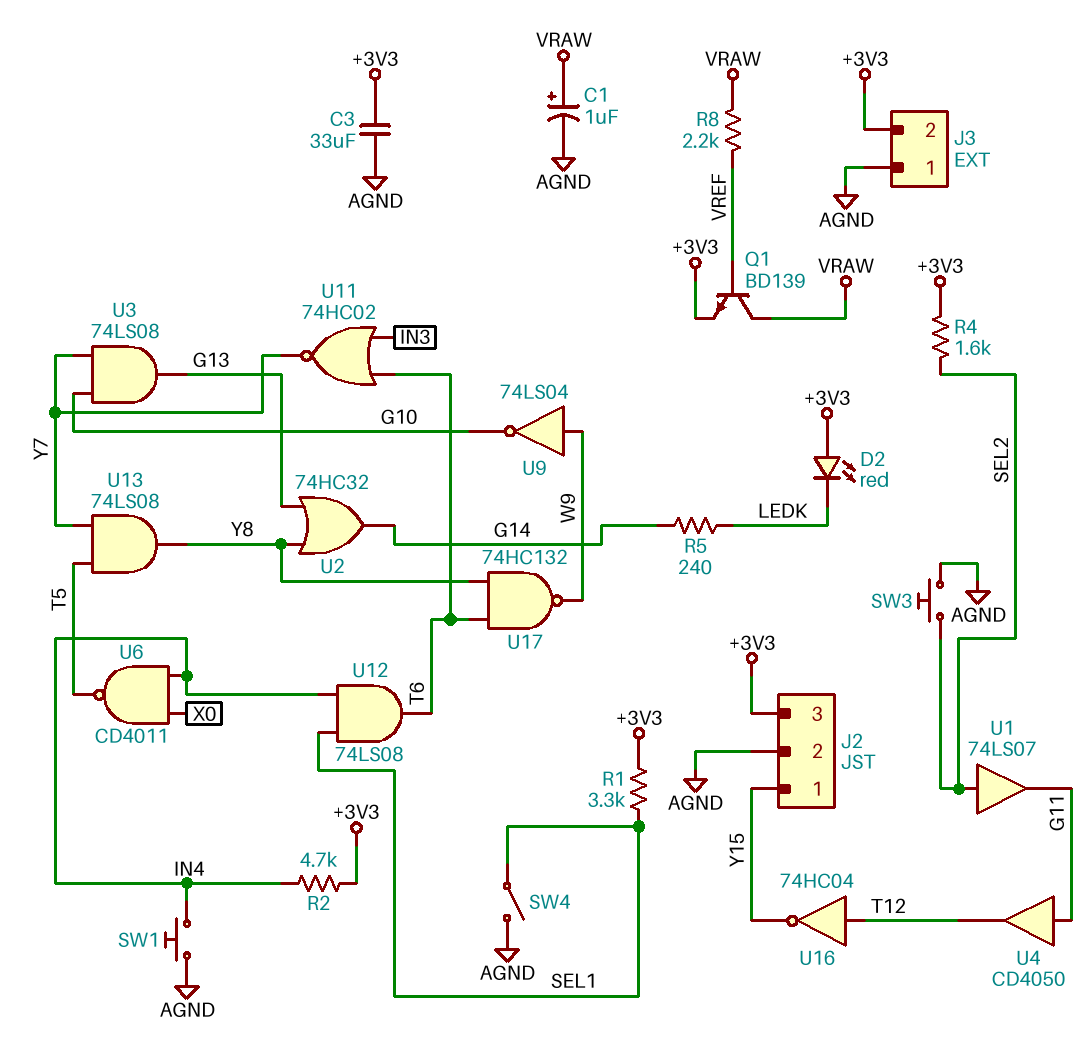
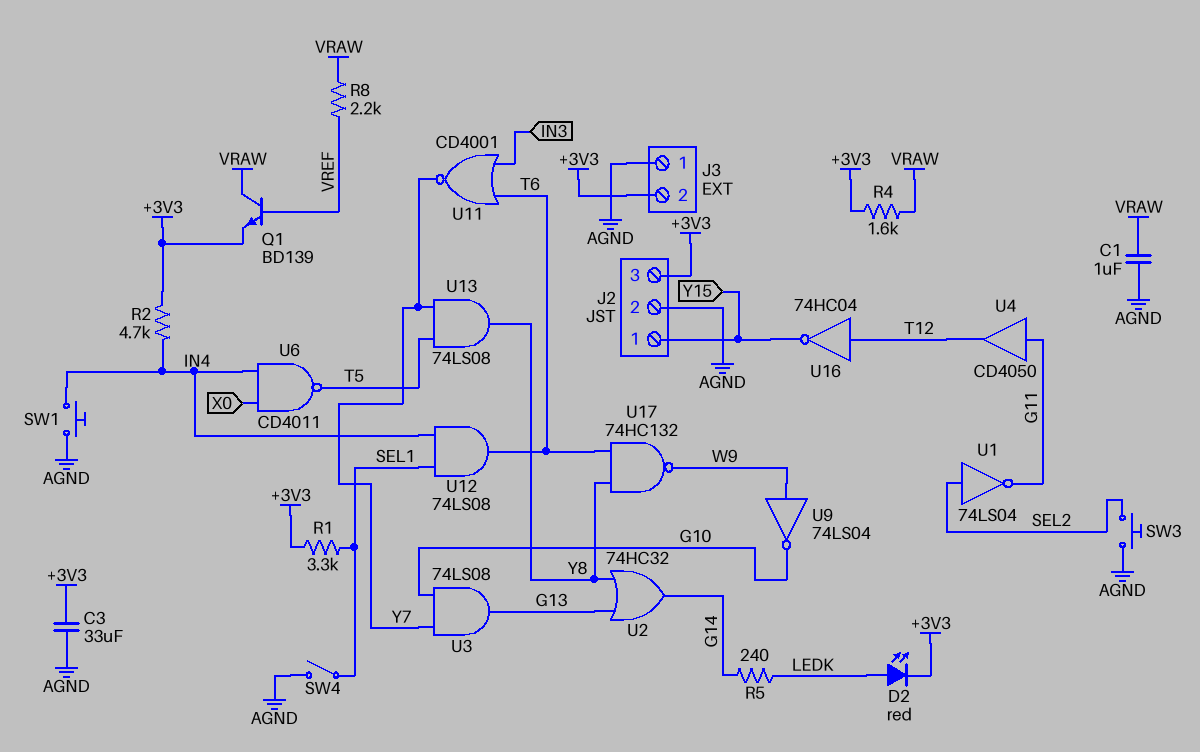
C1: 1uF (plus VRAW, minus AGND) -> 1uF (AGND, VRAW)
D2: LED red (A +3V3, K LEDK) -> LED red (A LEDK, K +3V3)
R4: 1.6k (+3V3, SEL2) -> 1.6k (+3V3, VRAW)
U1: buffer 74LS07 (in SEL2, out G11) -> NOT 74LS04 (in SEL2, out G11)
U11: NOR 74HC02 (in IN3, in T6, out Y7) -> NOR CD4001 (in IN3, in T6, out Y7)

